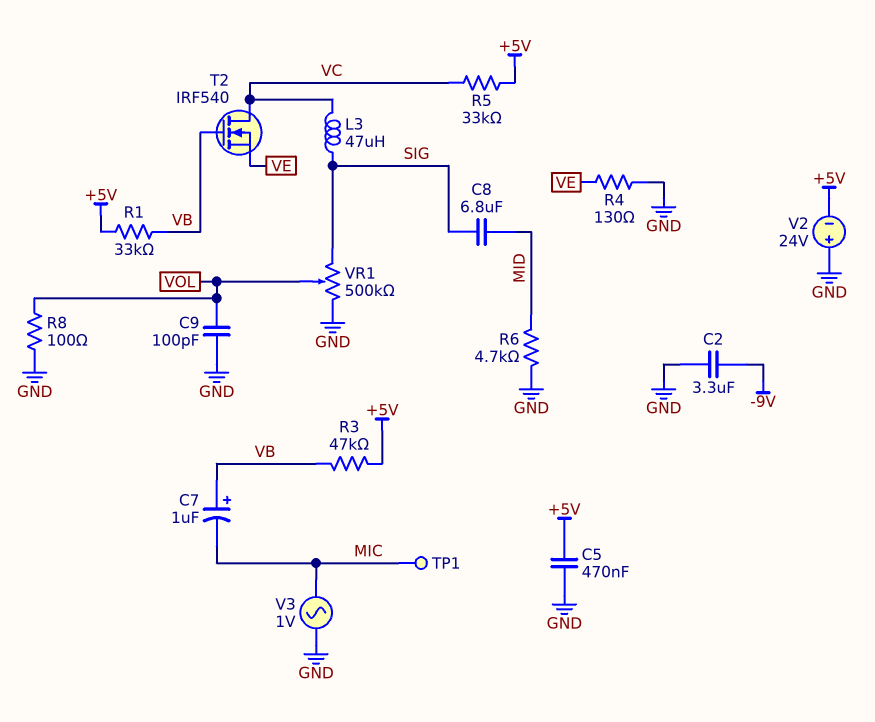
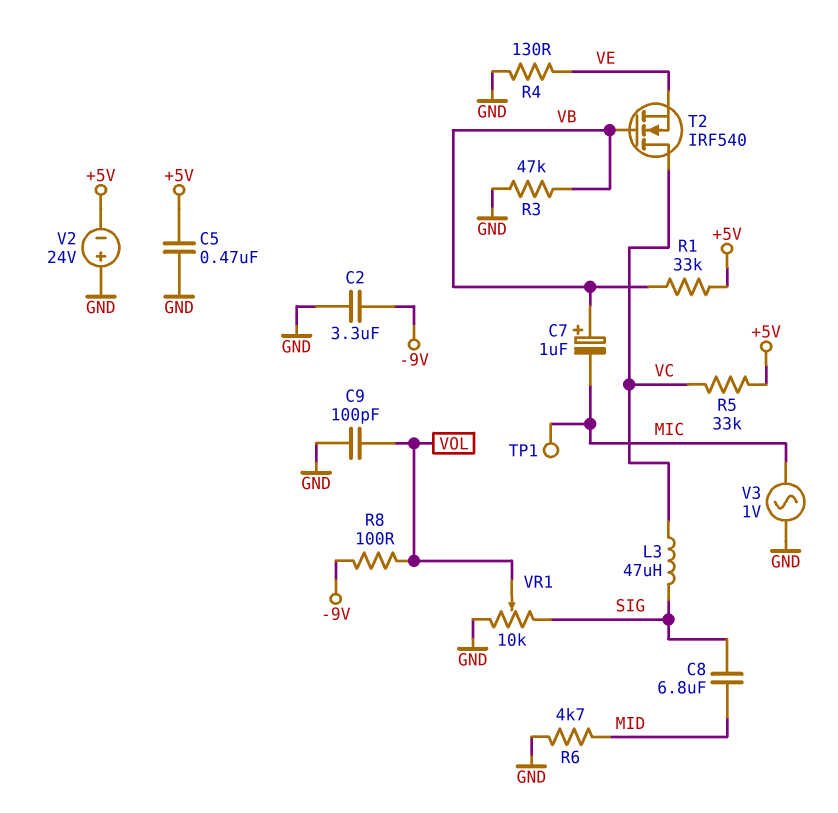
R3: 47k (+5V, VB) -> 47k (GND, VB)
R8: 100 (GND, VOL) -> 100 (-9V, VOL)
VR1: 500k (GND, SIG, wiper VOL) -> 10k (GND, SIG, wiper VOL)

